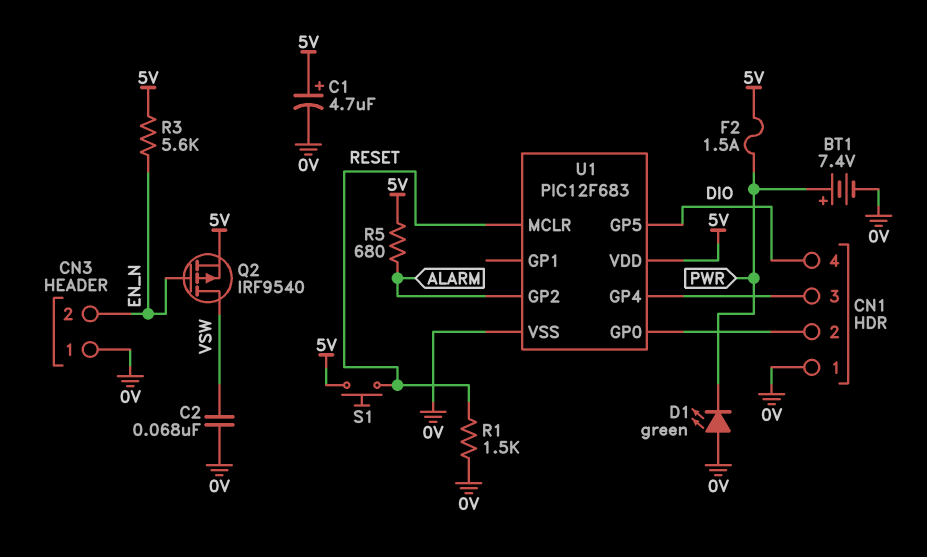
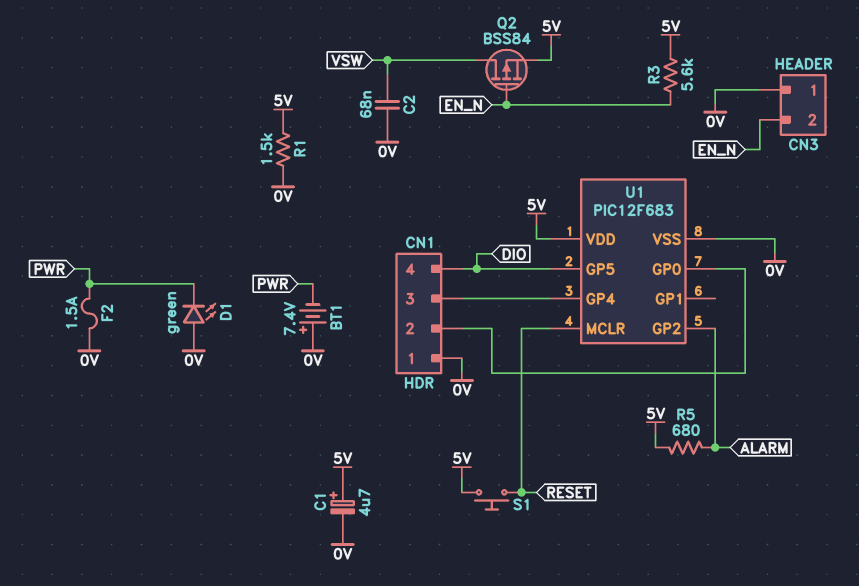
BT1: 7.4V (plus PWR, minus 0V) -> 7.4V (plus 0V, minus PWR)
F2: 1.5A (5V, PWR) -> 1.5A (0V, PWR)
Q2: PMOS IRF9540 (G EN_N, D VSW, S 5V) -> PMOS BSS84 (G EN_N, D VSW, S 5V)
R1: 1.5k (0V, RESET) -> 1.5k (0V, 5V)

